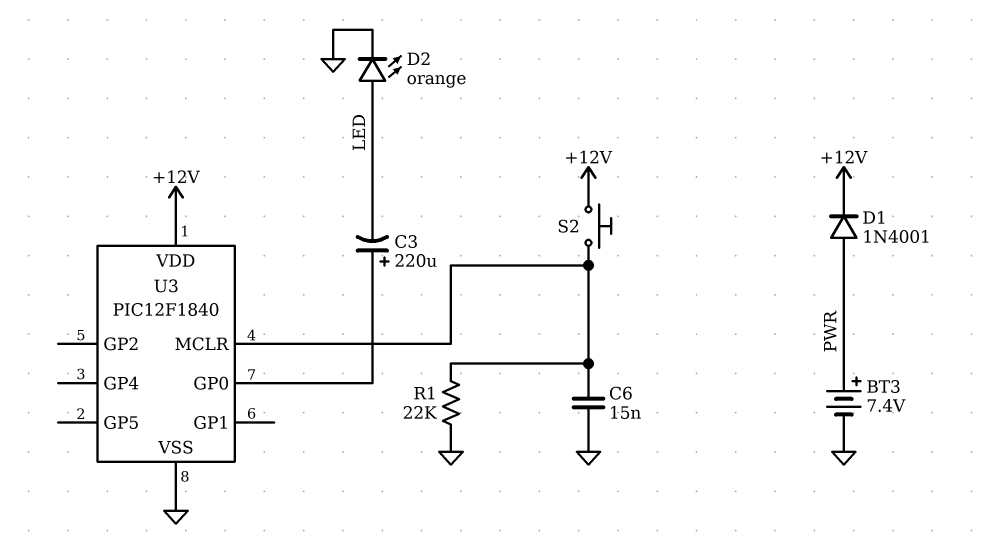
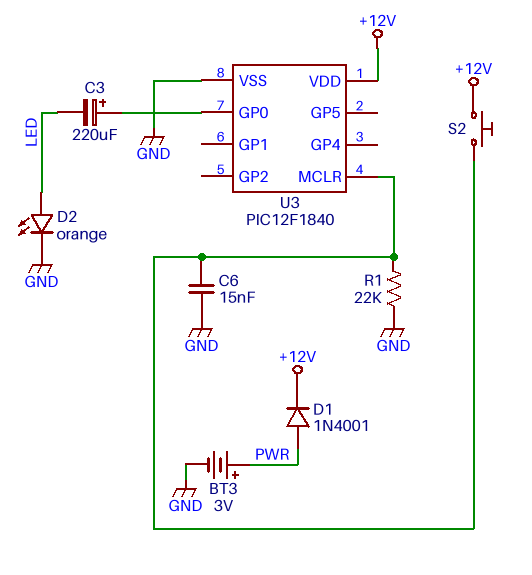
BT3: 7.4V (plus PWR, minus GND) -> 3V (plus PWR, minus GND)

